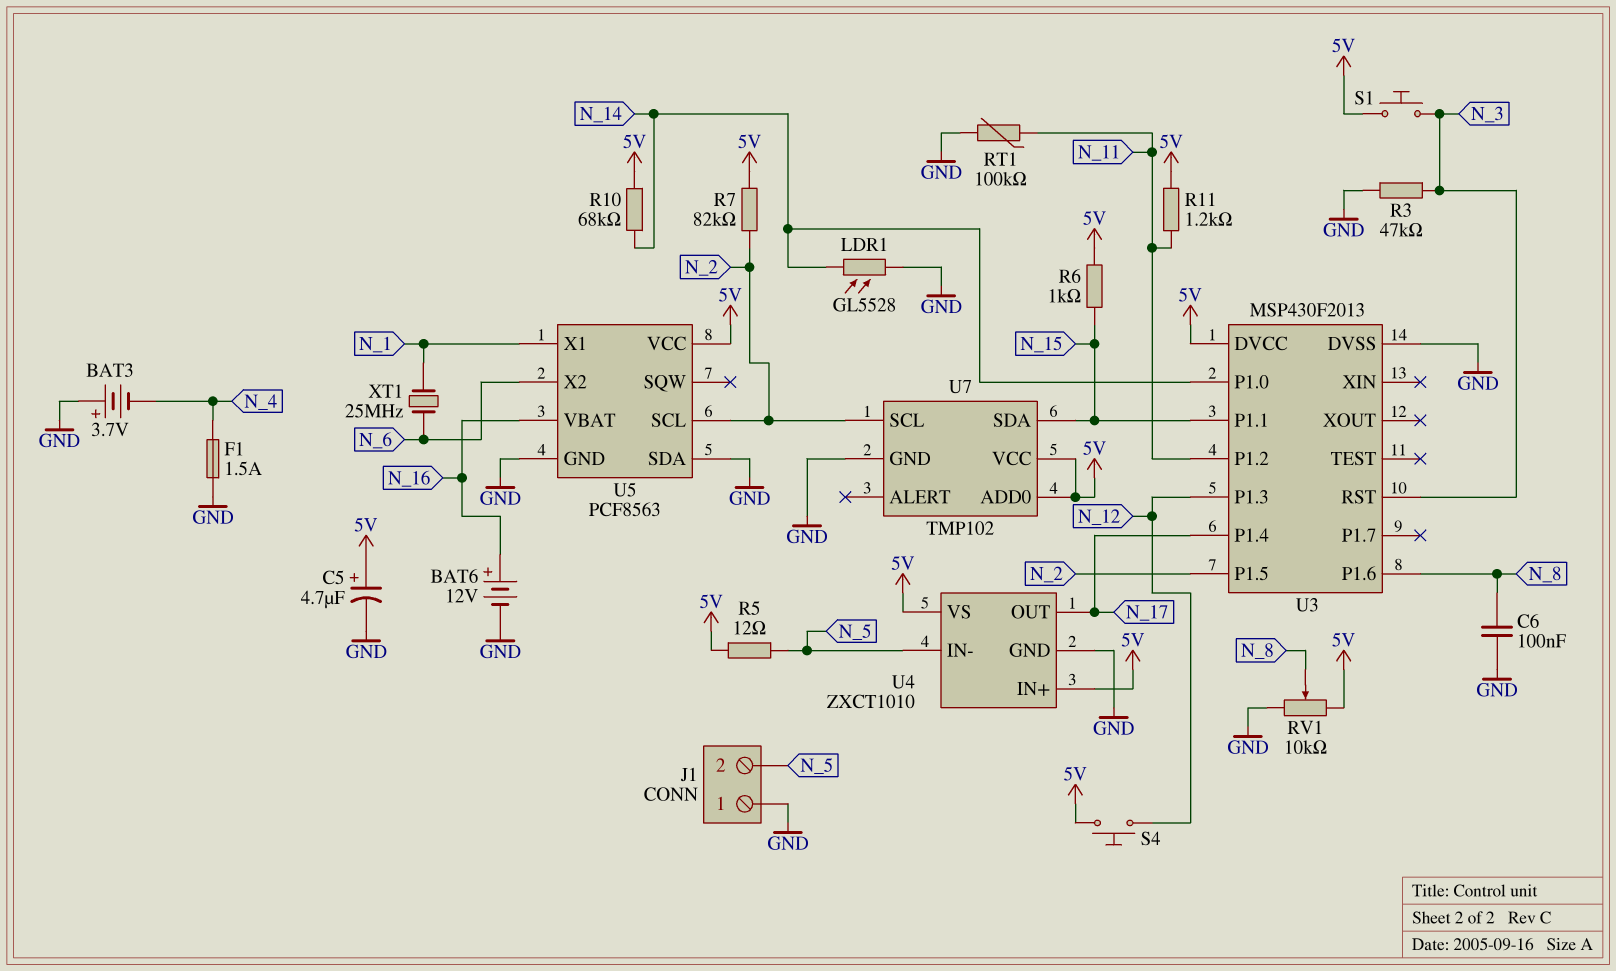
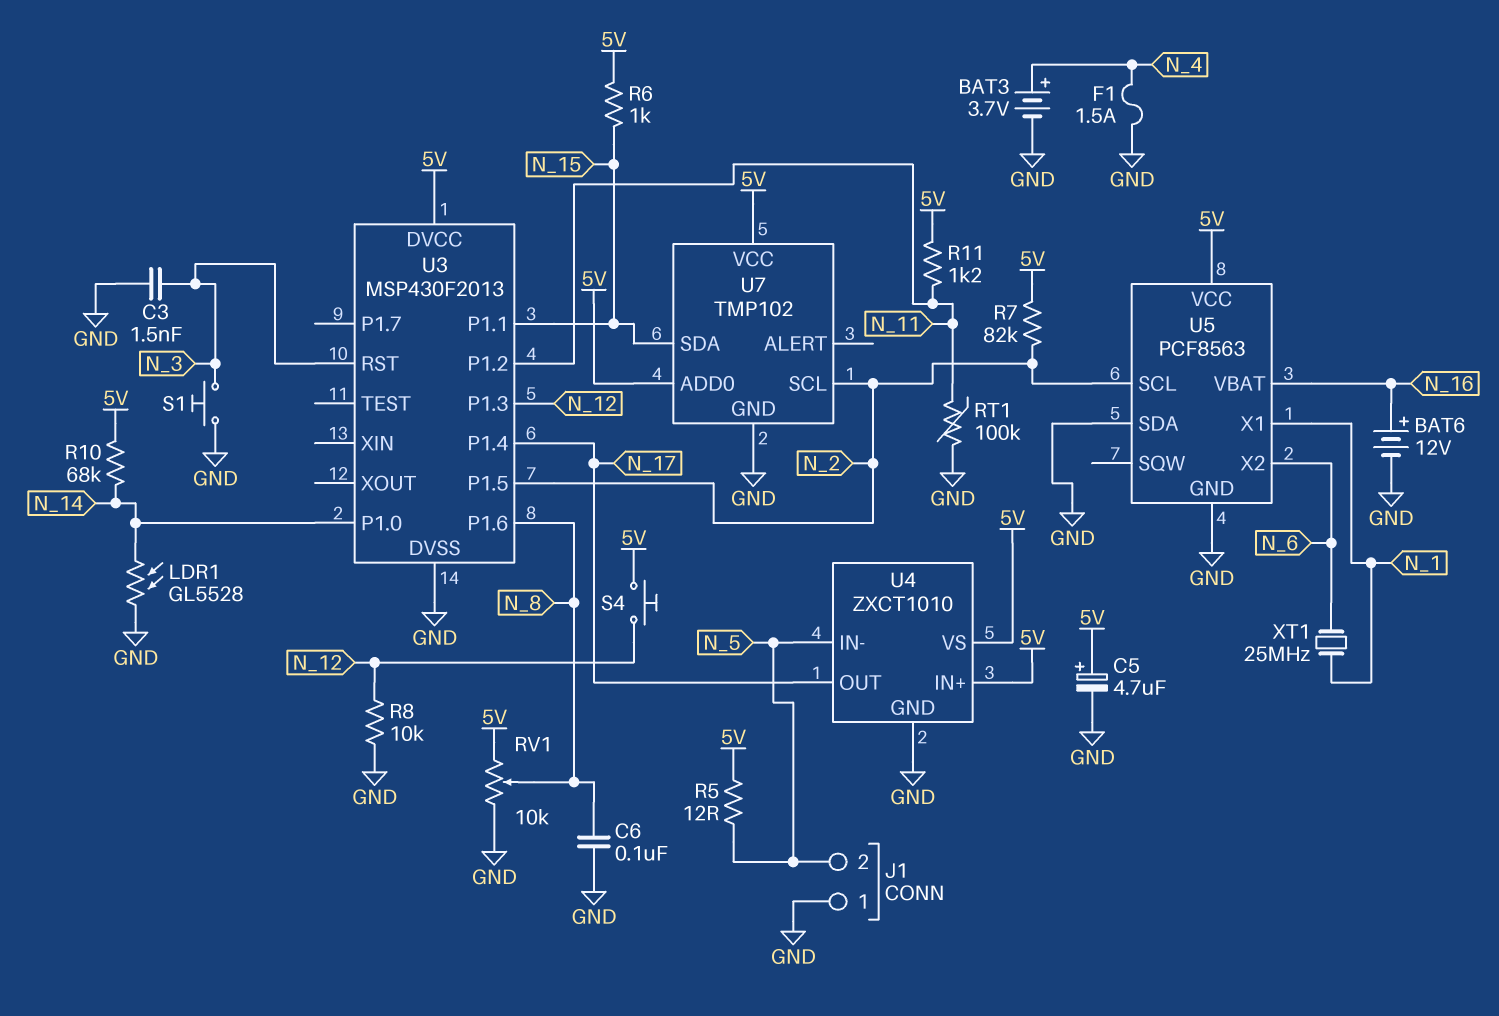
BAT3: 3.7V (plus GND, minus N_4) -> 3.7V (plus N_4, minus GND)
C3: none -> 1.5nF (GND, N_3)
R3: 47k (GND, N_3) -> none
R8: none -> 10k (GND, N_12)
S1: button (5V, N_3) -> button (GND, N_3)

